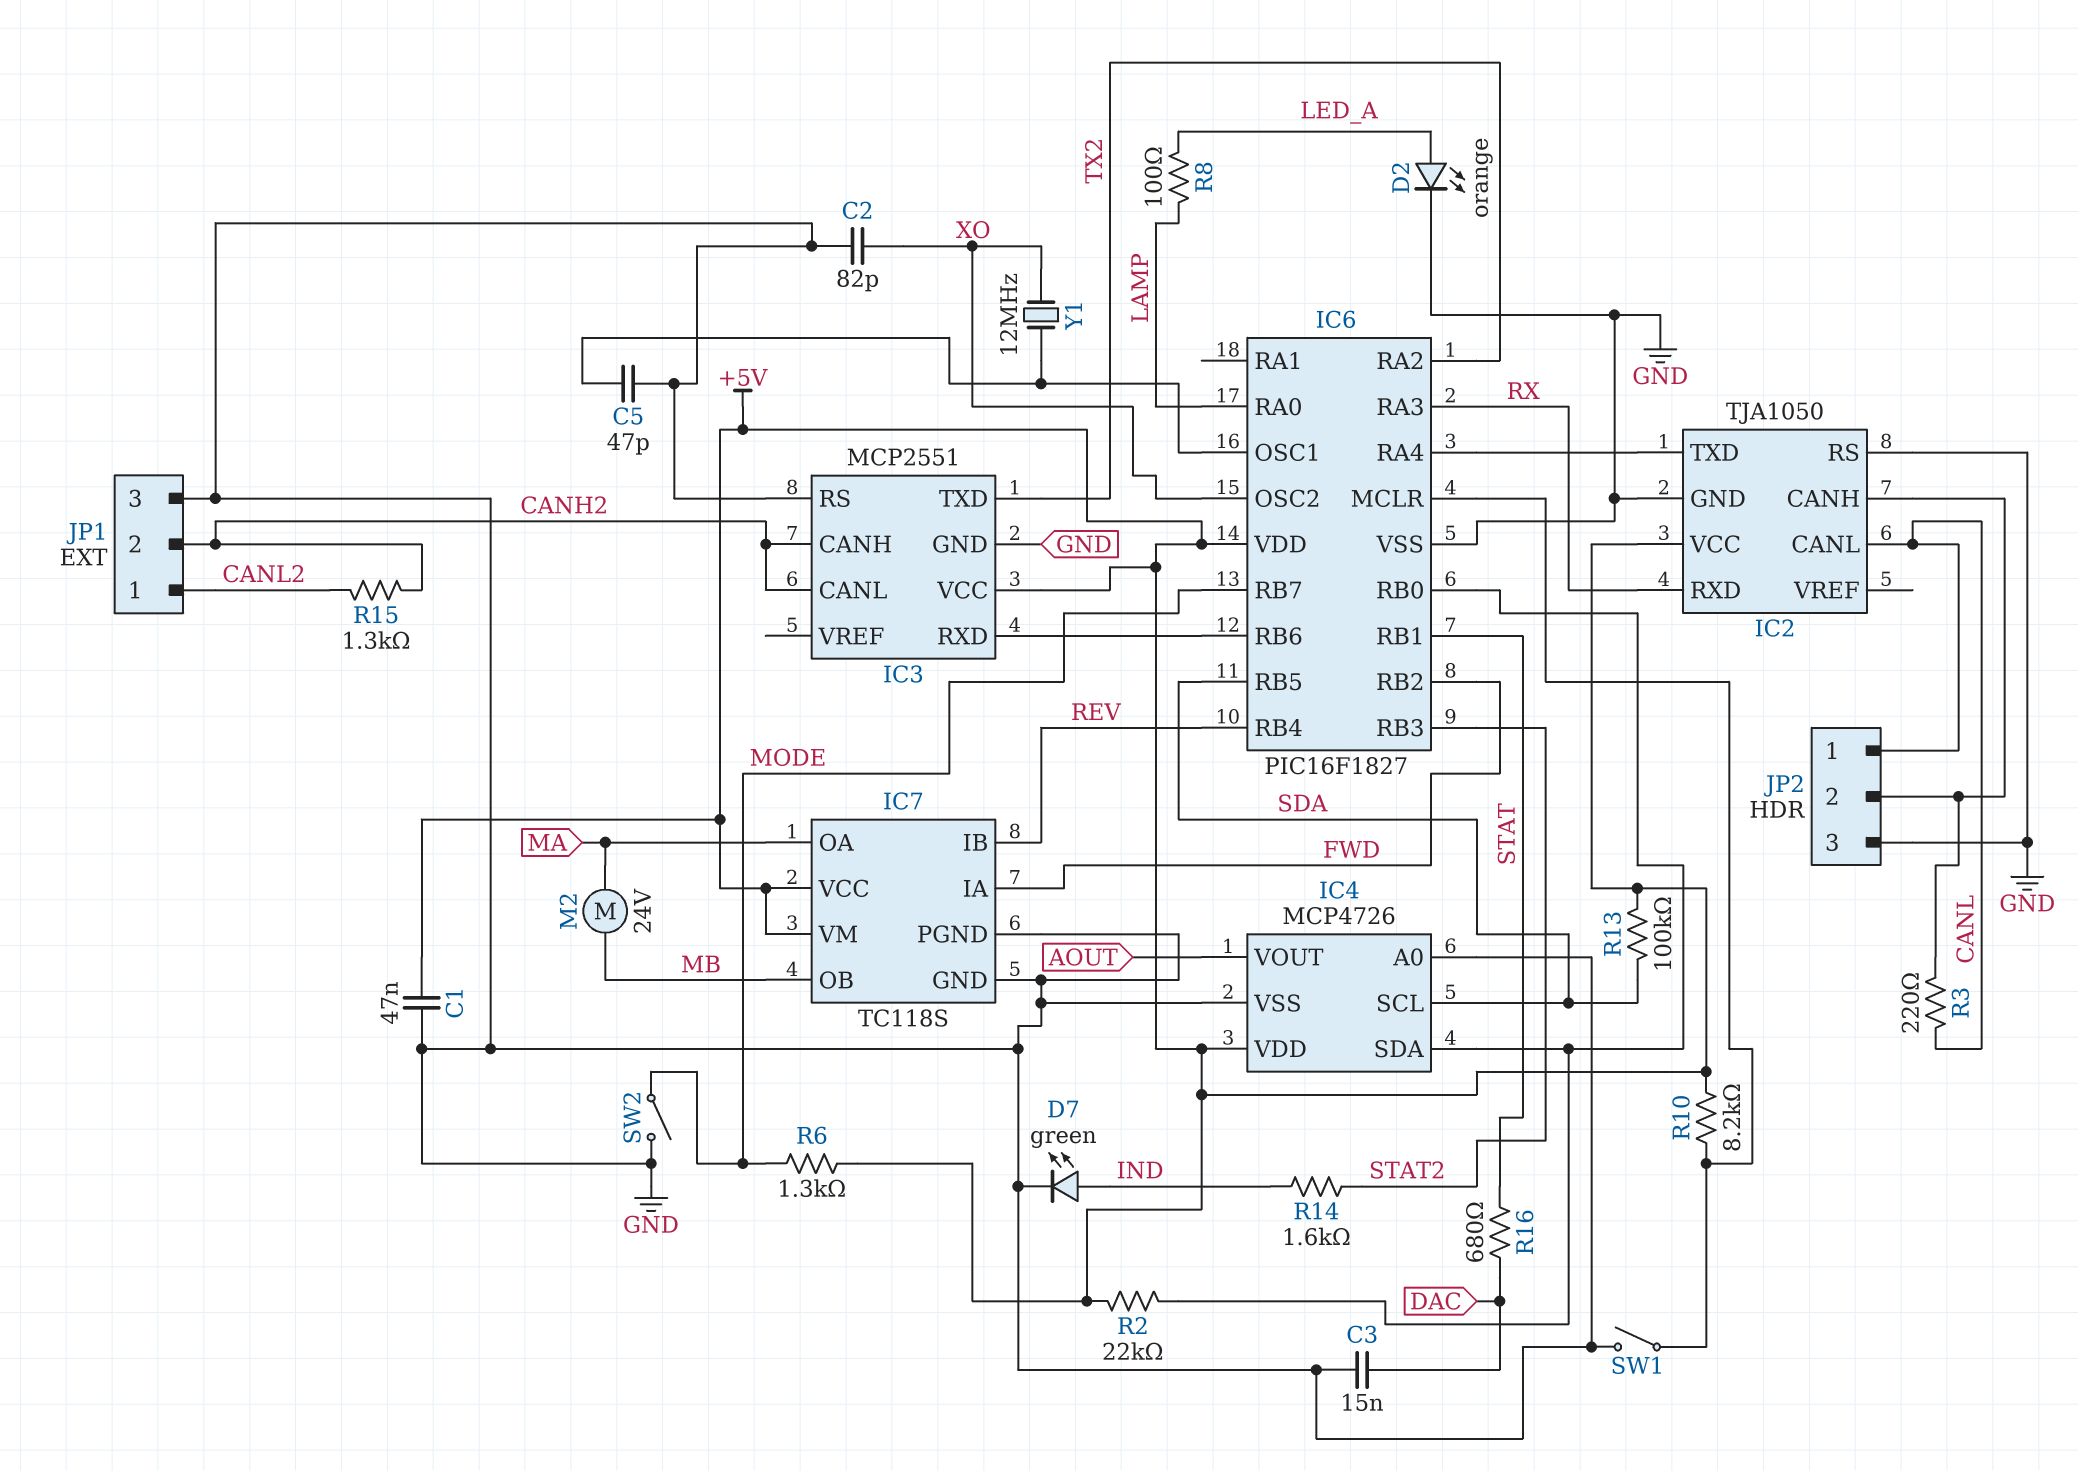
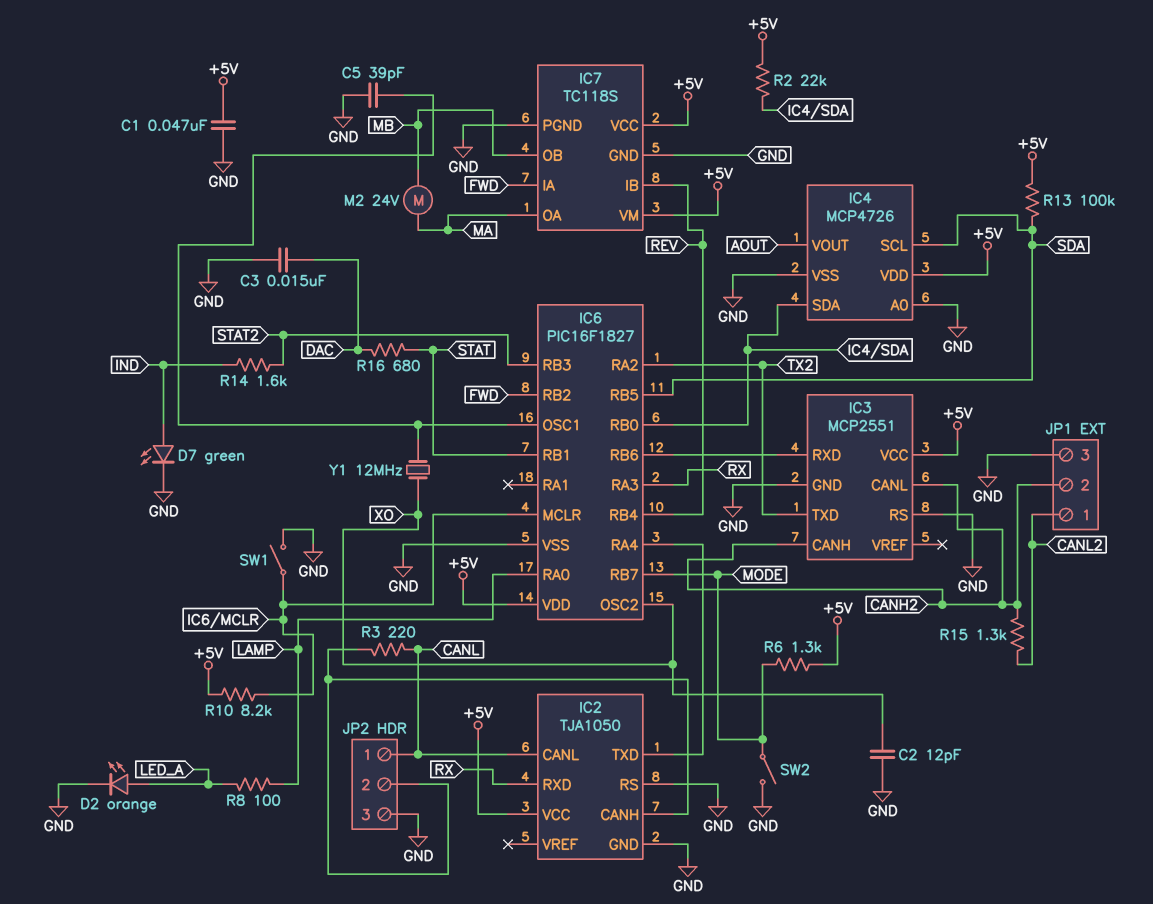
C2: 82pF (GND, XO) -> 12pF (GND, XO)
C5: 47pF (GND, IC6/OSC1) -> 39pF (GND, IC6/OSC1)

